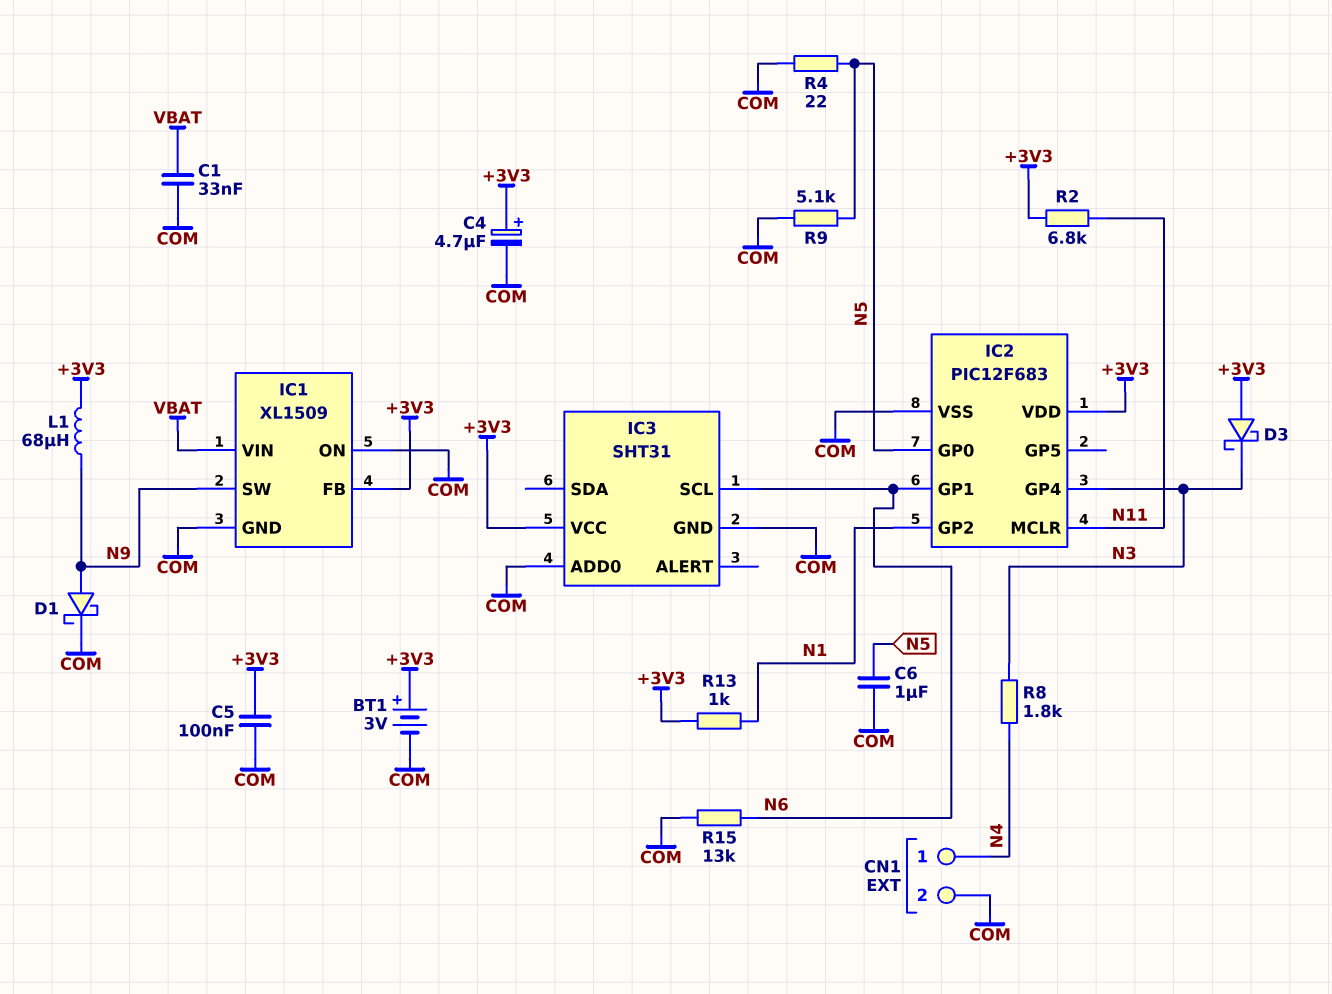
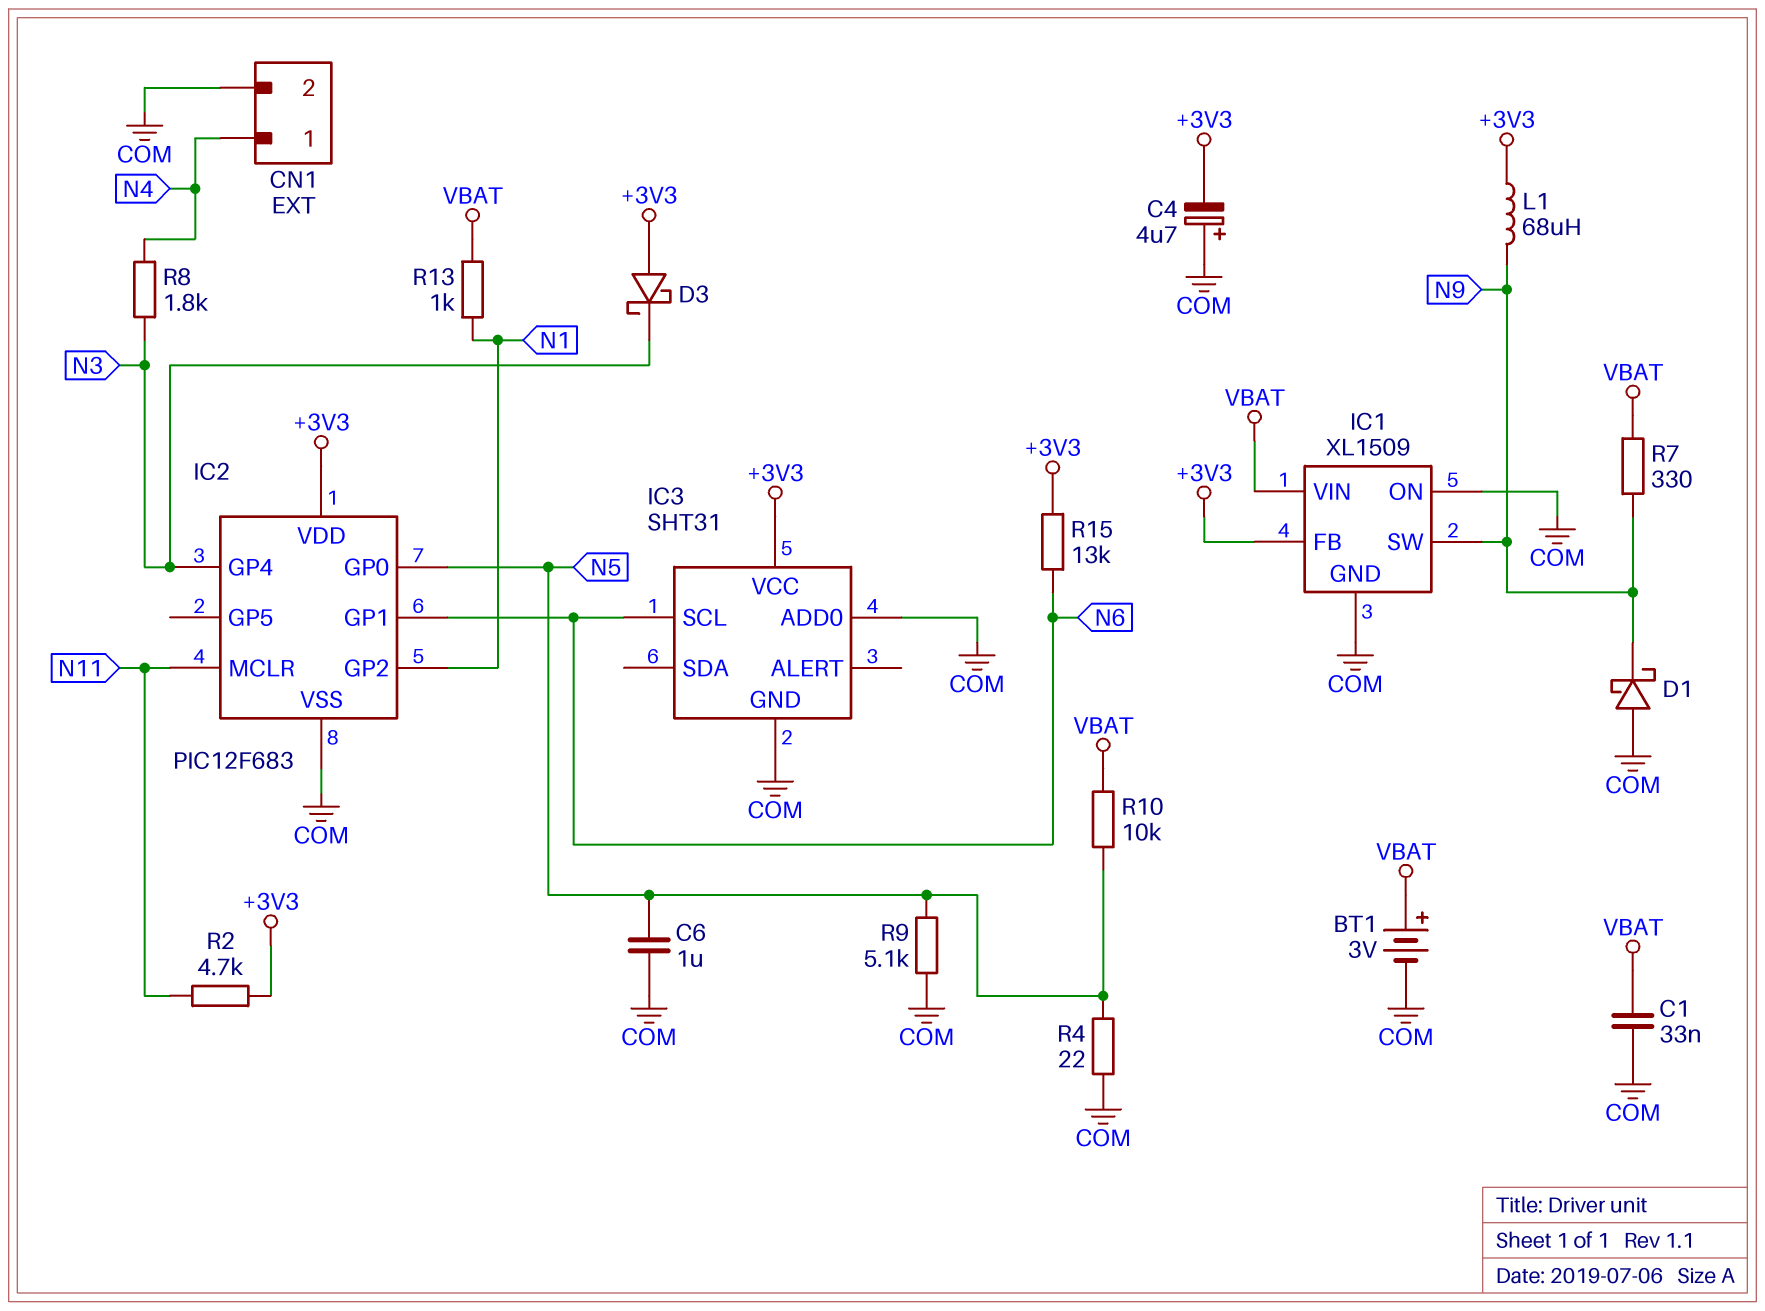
BT1: 3V (plus +3V3, minus COM) -> 3V (plus VBAT, minus COM)
C4: 4.7uF (plus +3V3, minus COM) -> 4.7uF (plus COM, minus +3V3)
C5: 100nF (+3V3, COM) -> none
D1: schottky (A N9, K COM) -> schottky (A COM, K N9)
R2: 6.8k (+3V3, N11) -> 4.7k (+3V3, N11)
R7: none -> 330 (N9, VBAT)
R10: none -> 10k (N5, VBAT)
R13: 1k (+3V3, N1) -> 1k (N1, VBAT)
R15: 13k (COM, N6) -> 13k (+3V3, N6)

